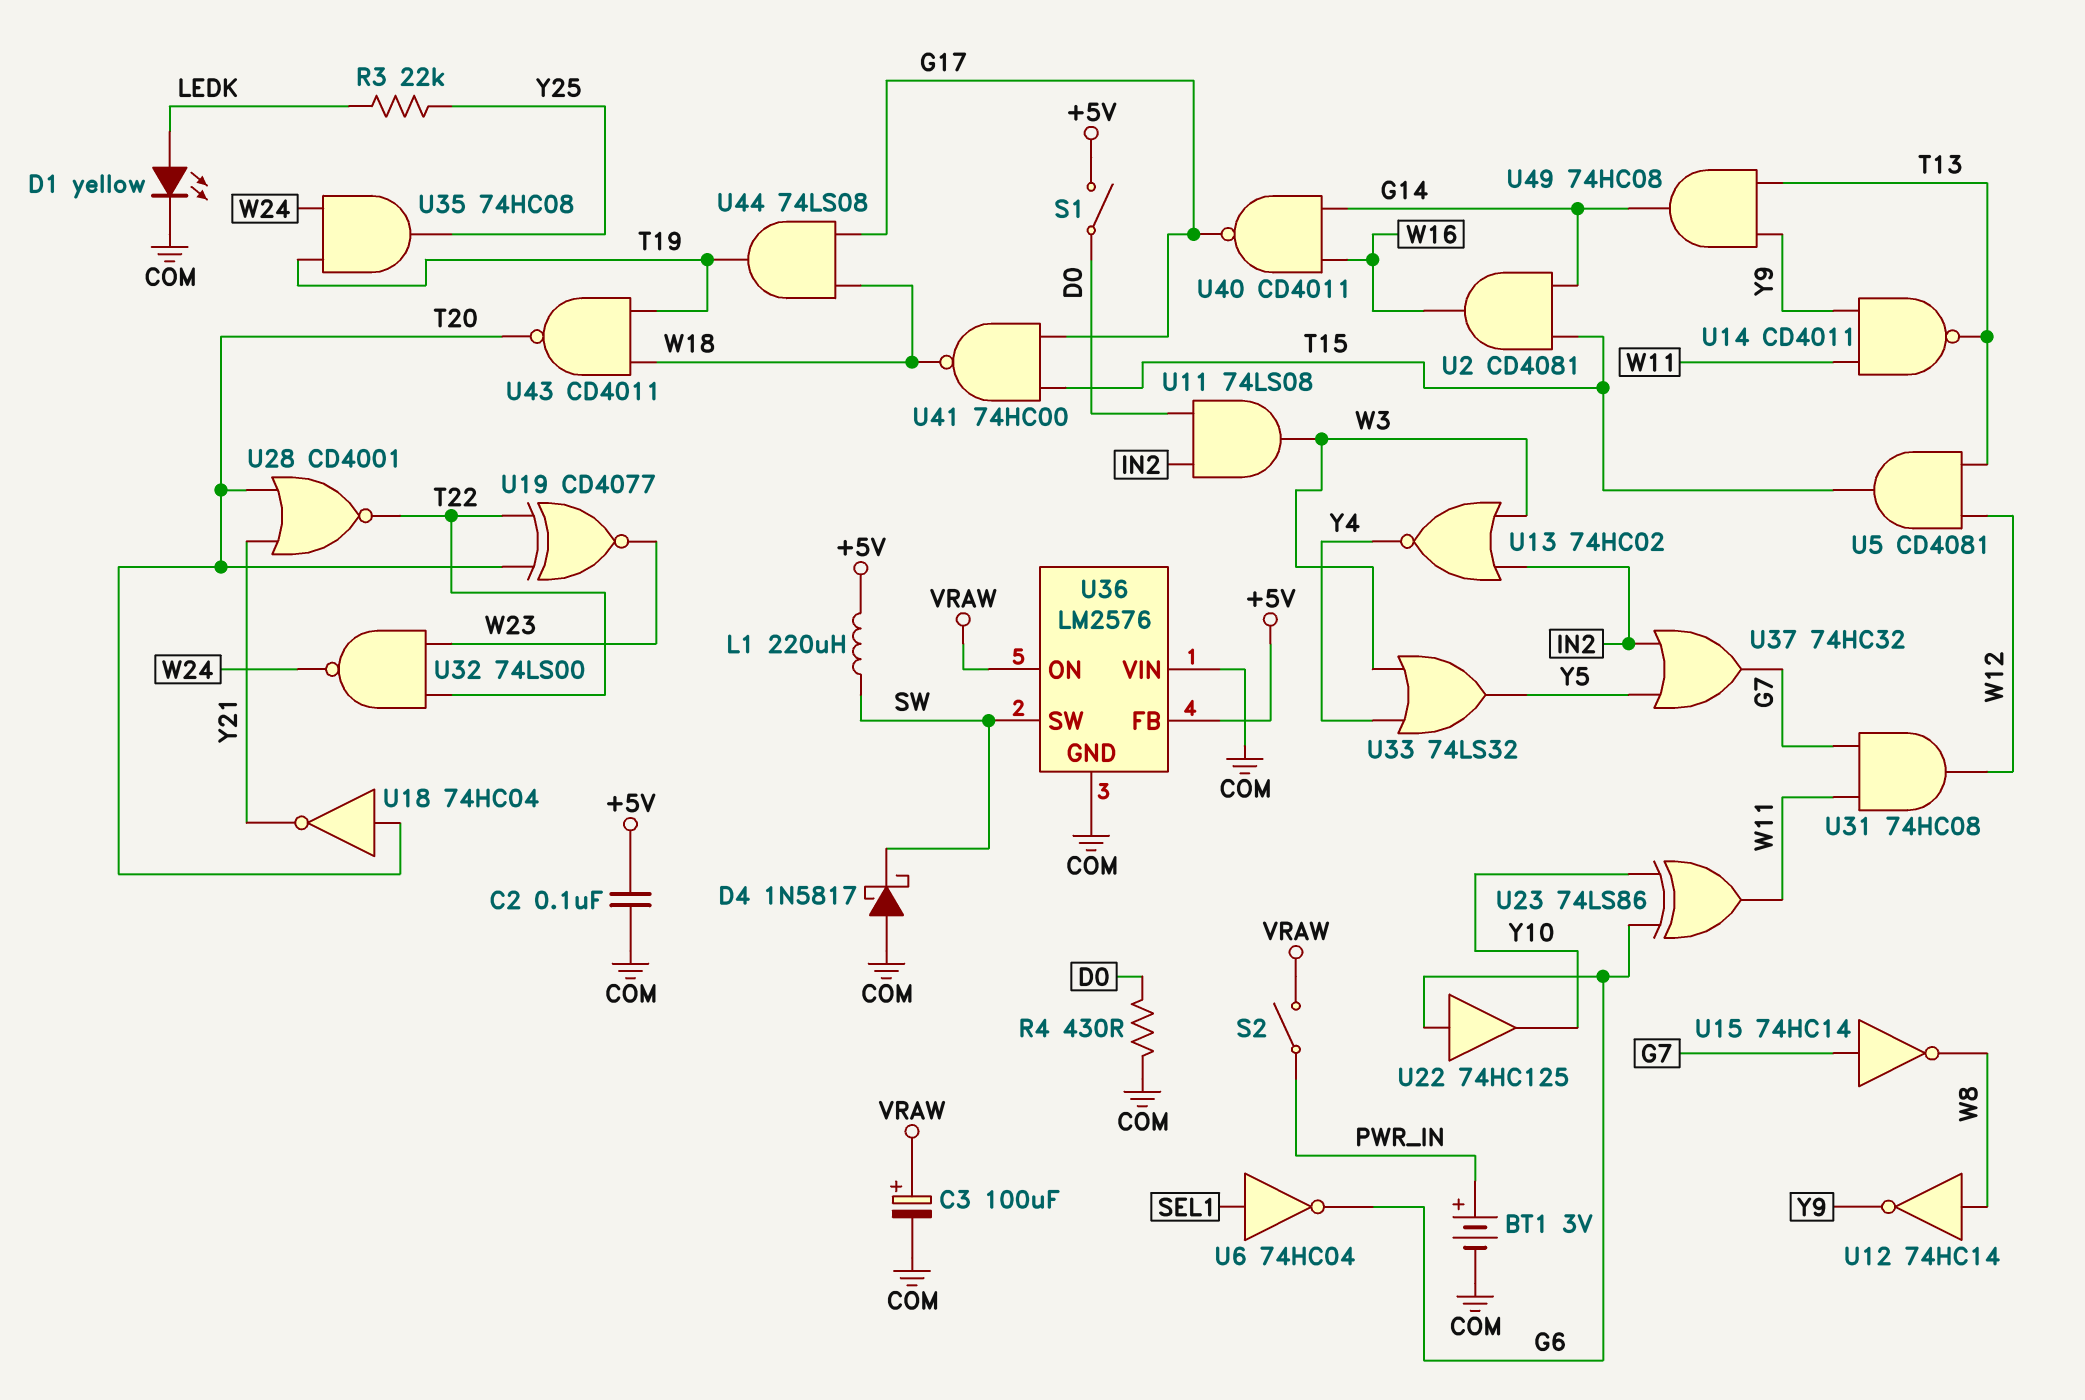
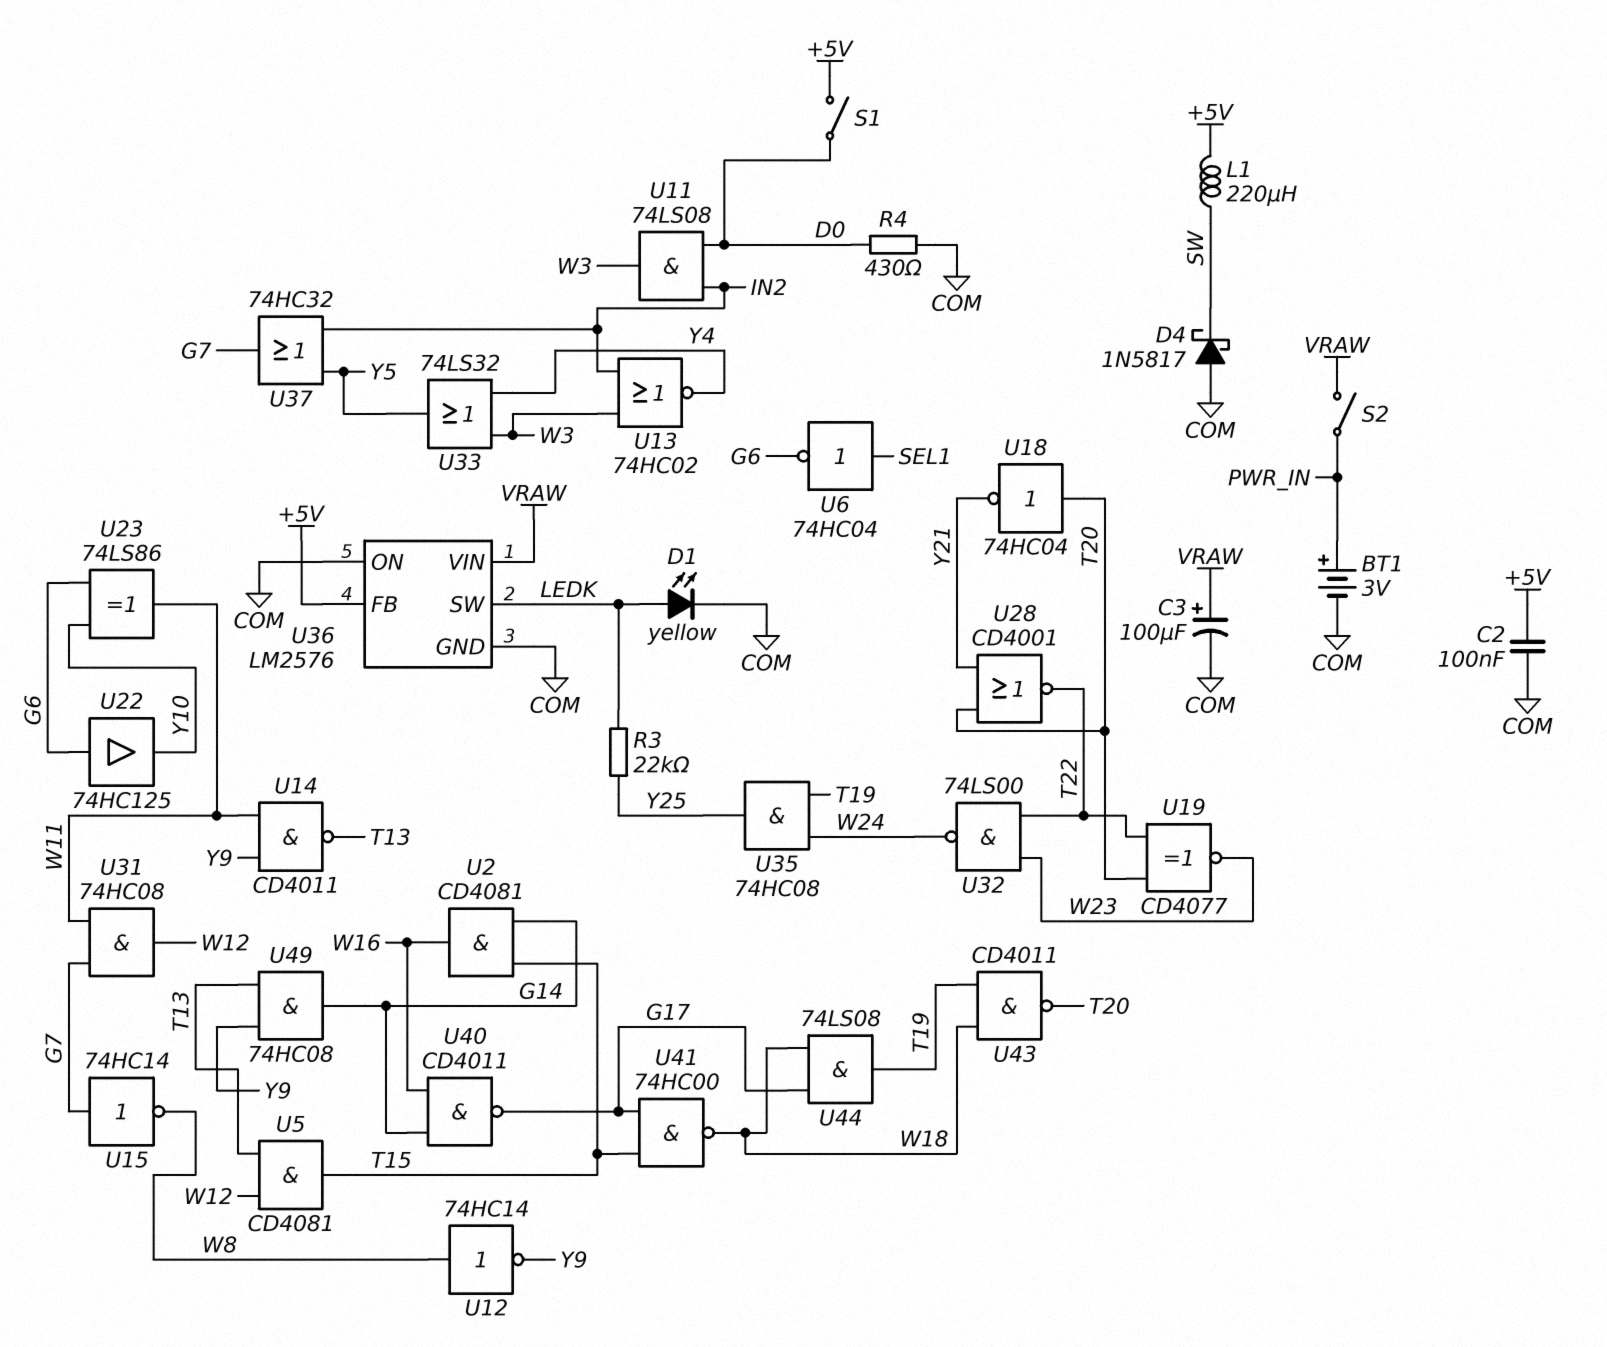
U36 pin ON: VRAW -> COM
U36 pin SW: SW -> LEDK
U36 pin VIN: COM -> VRAW

